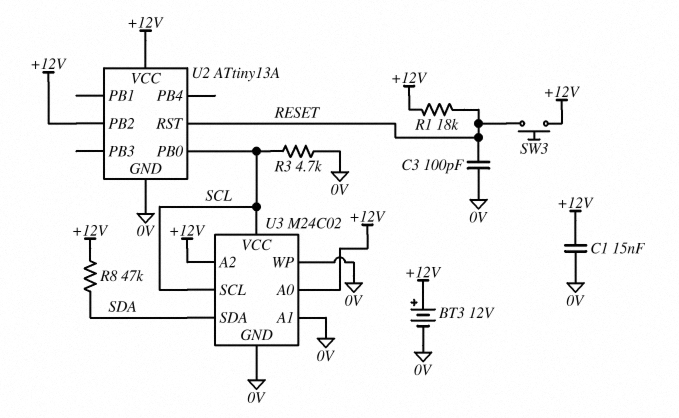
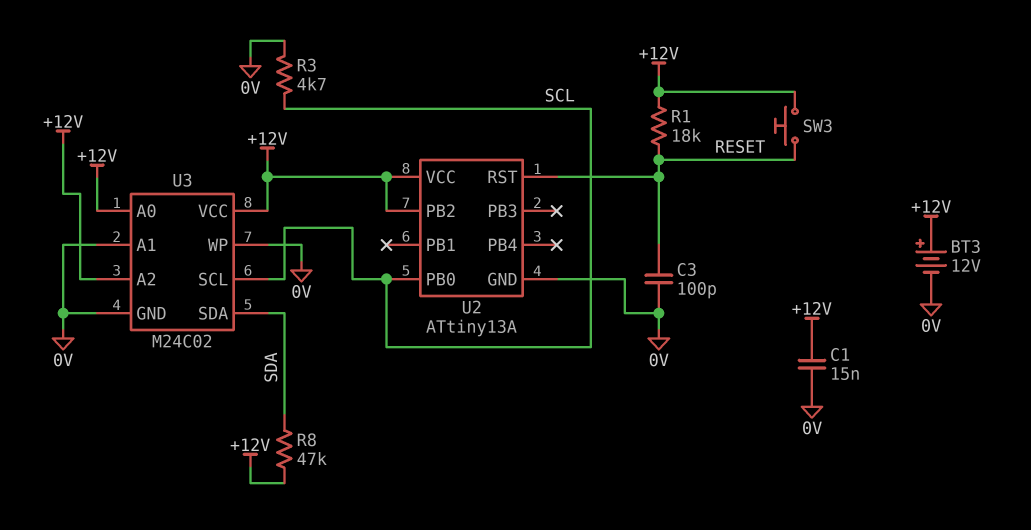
U3 pin VCC: SCL -> +12V

